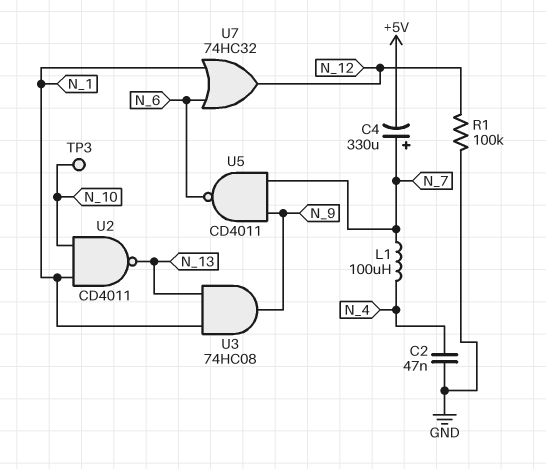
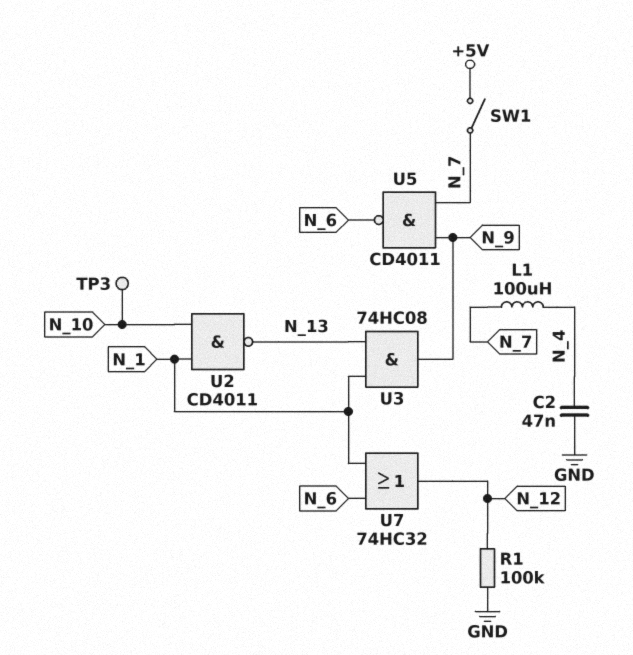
C4: 330uF (plus N_7, minus +5V) -> none
SW1: none -> switch (+5V, N_7)

